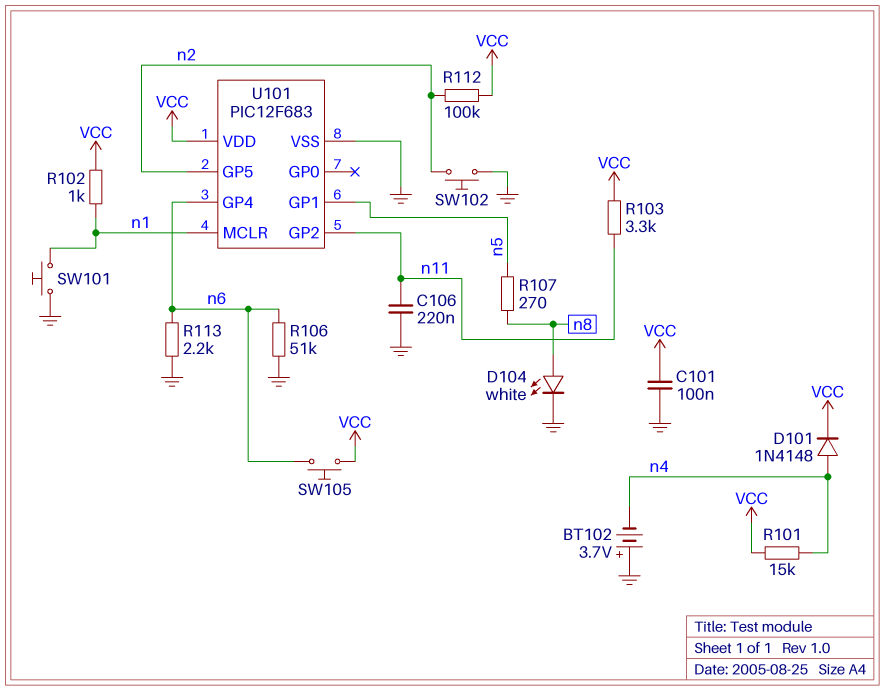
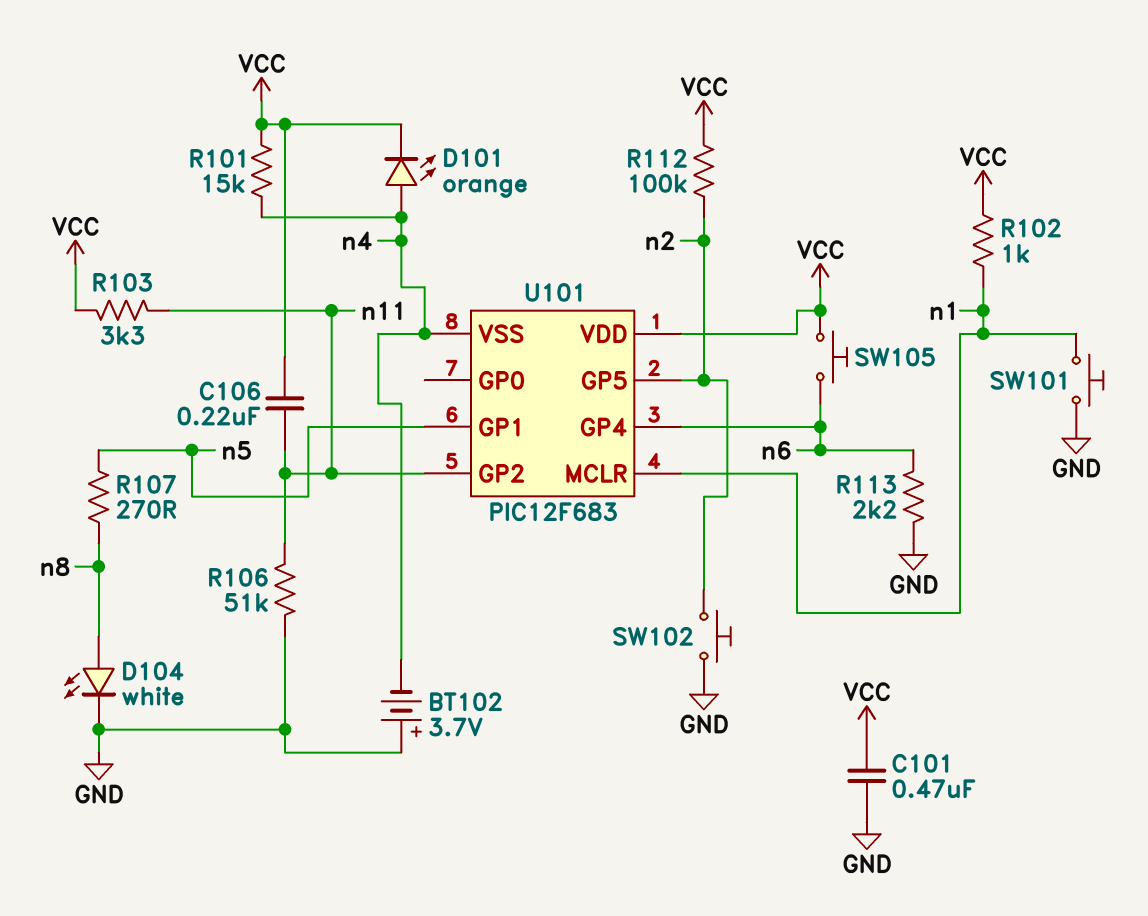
C101: 100nF (GND, VCC) -> 470nF (GND, VCC)
C106: 220nF (GND, n11) -> 220nF (VCC, n11)
D101: diode 1N4148 (A n4, K VCC) -> LED orange (A n4, K VCC)
R106: 51k (GND, n6) -> 51k (GND, n11)
U101 pin VSS: GND -> n4

